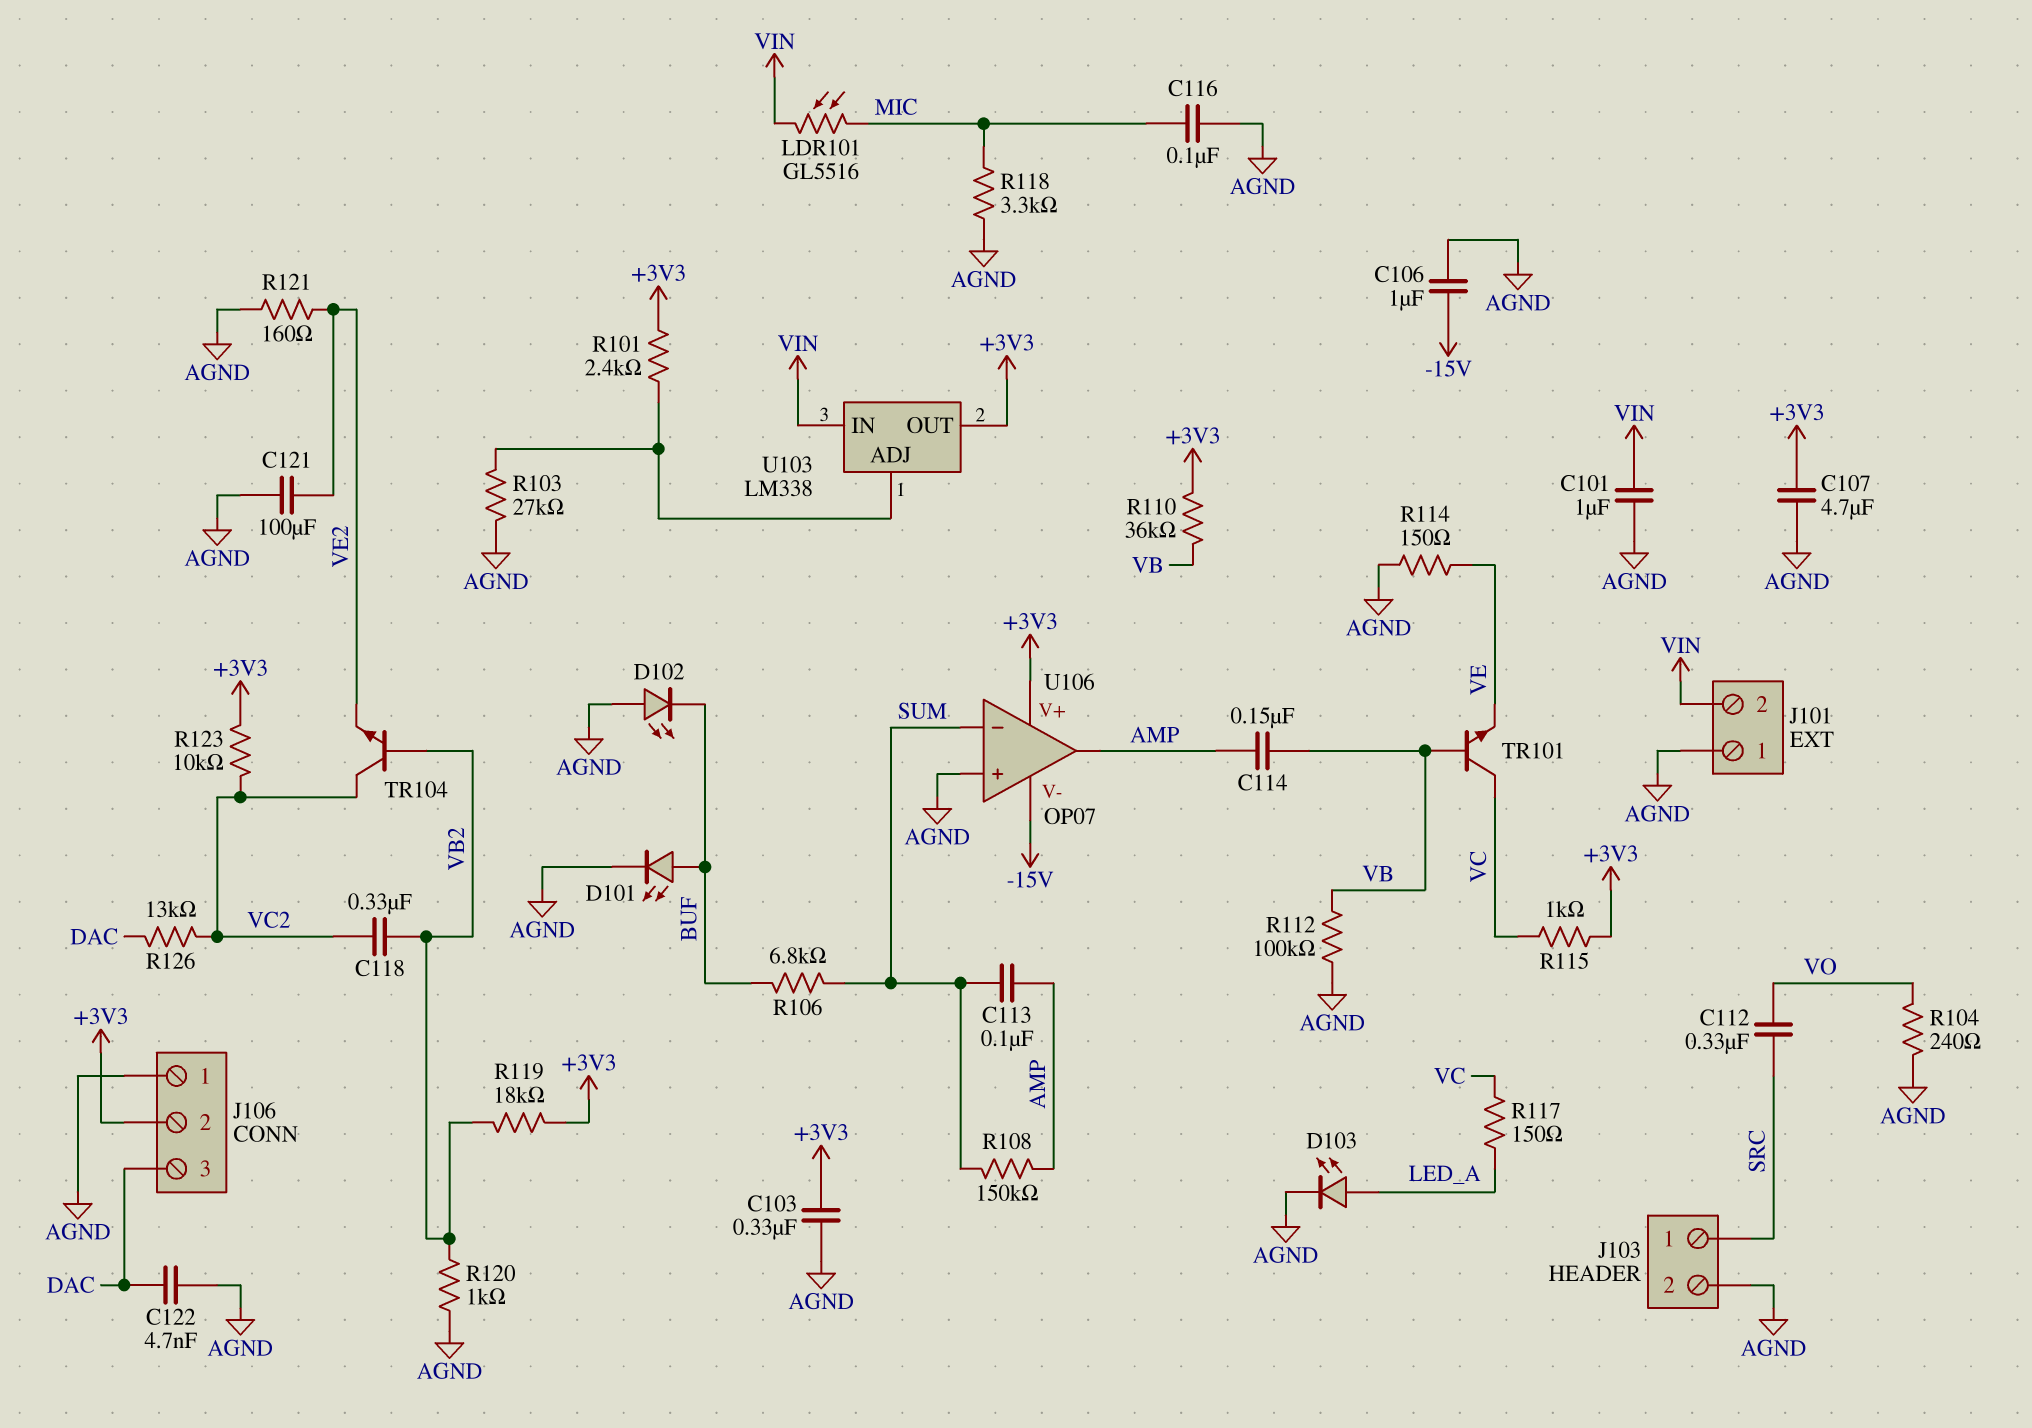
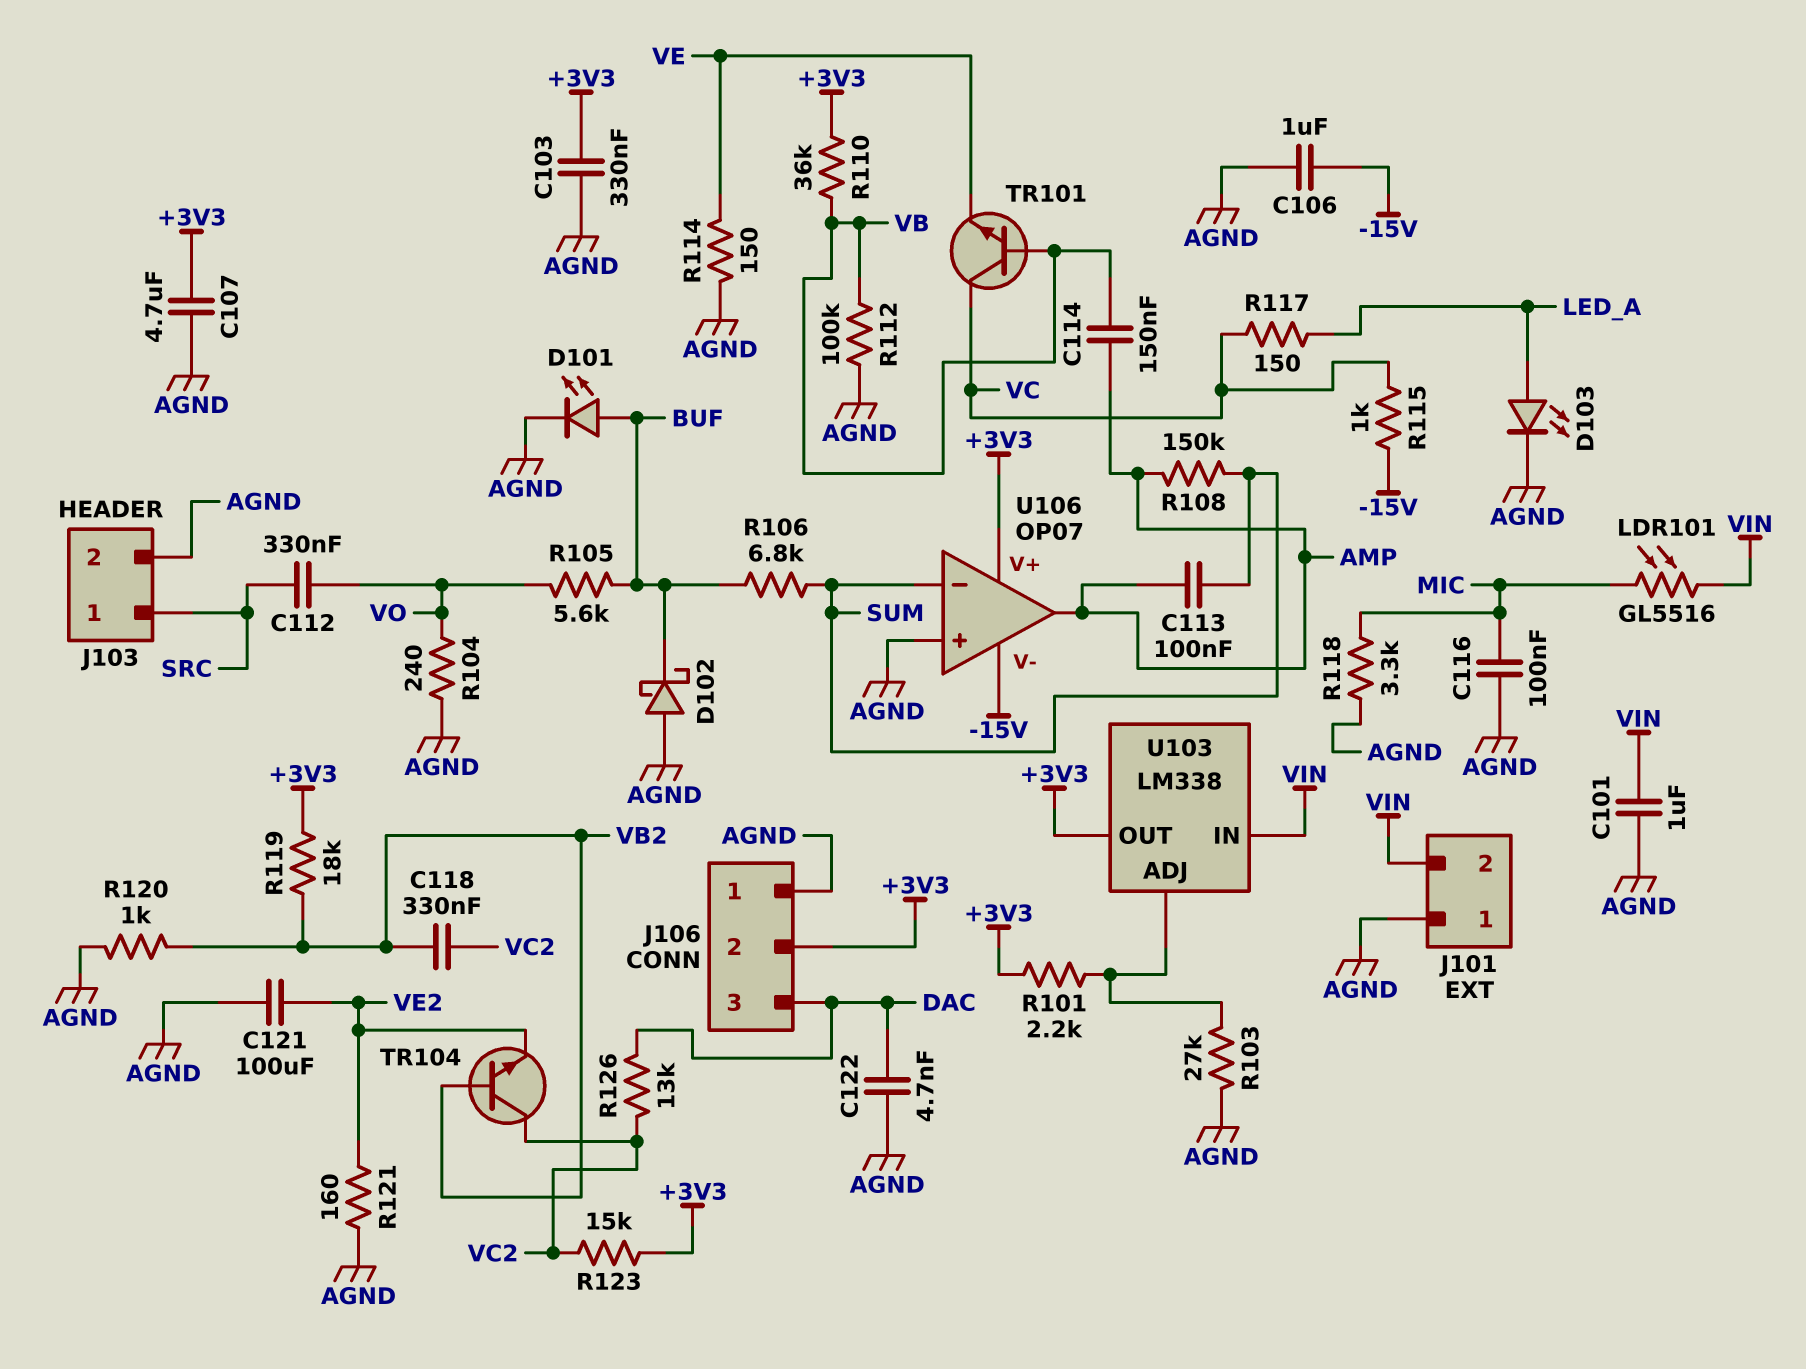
D102: LED (A AGND, K BUF) -> schottky (A AGND, K BUF)
R101: 2.4k (+3V3, U103/ADJ) -> 2.2k (+3V3, U103/ADJ)
R105: none -> 5.6k (BUF, VO)
R115: 1k (+3V3, VC) -> 1k (-15V, VC)
R123: 10k (+3V3, VC2) -> 15k (+3V3, VC2)

